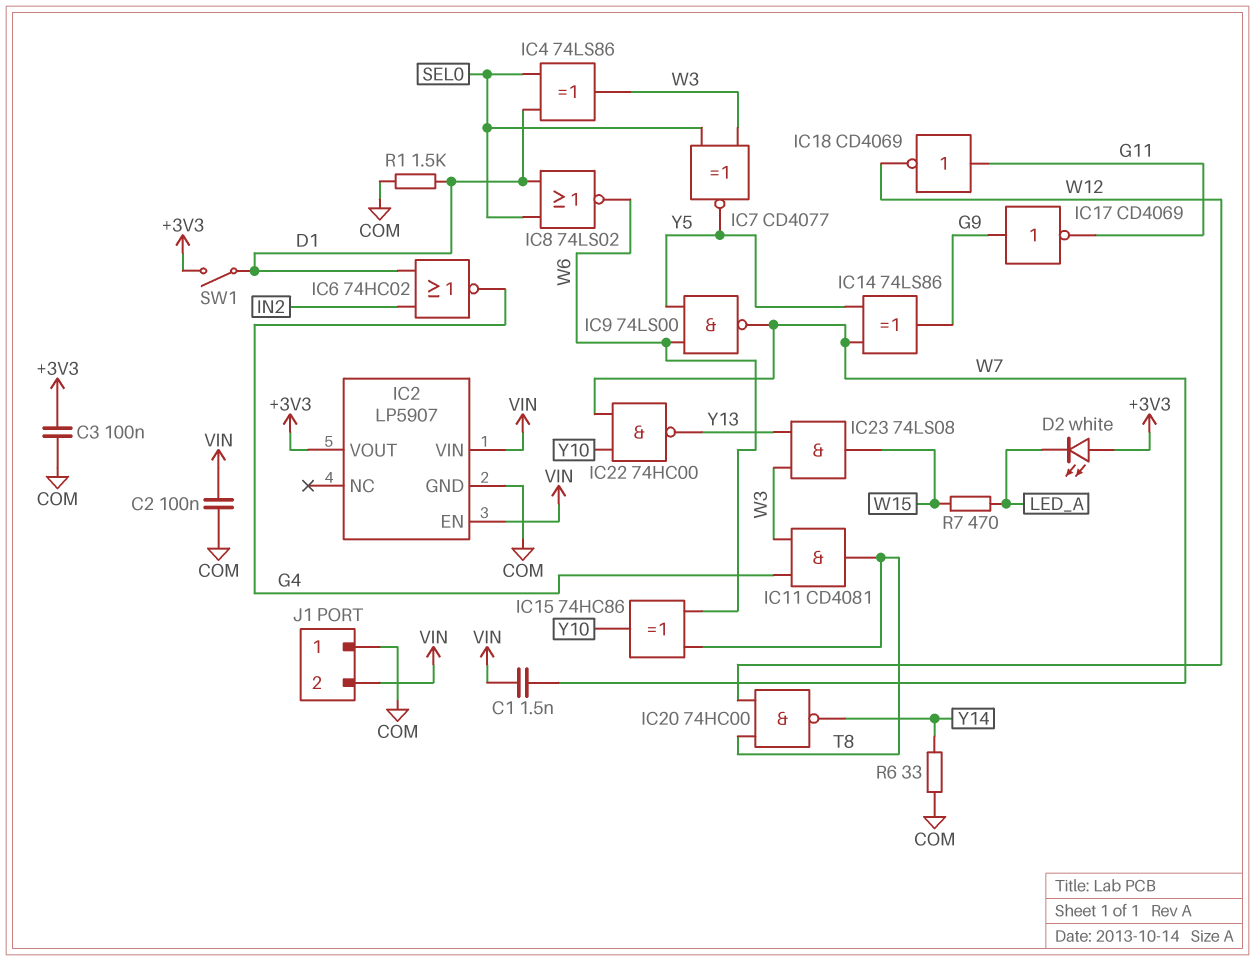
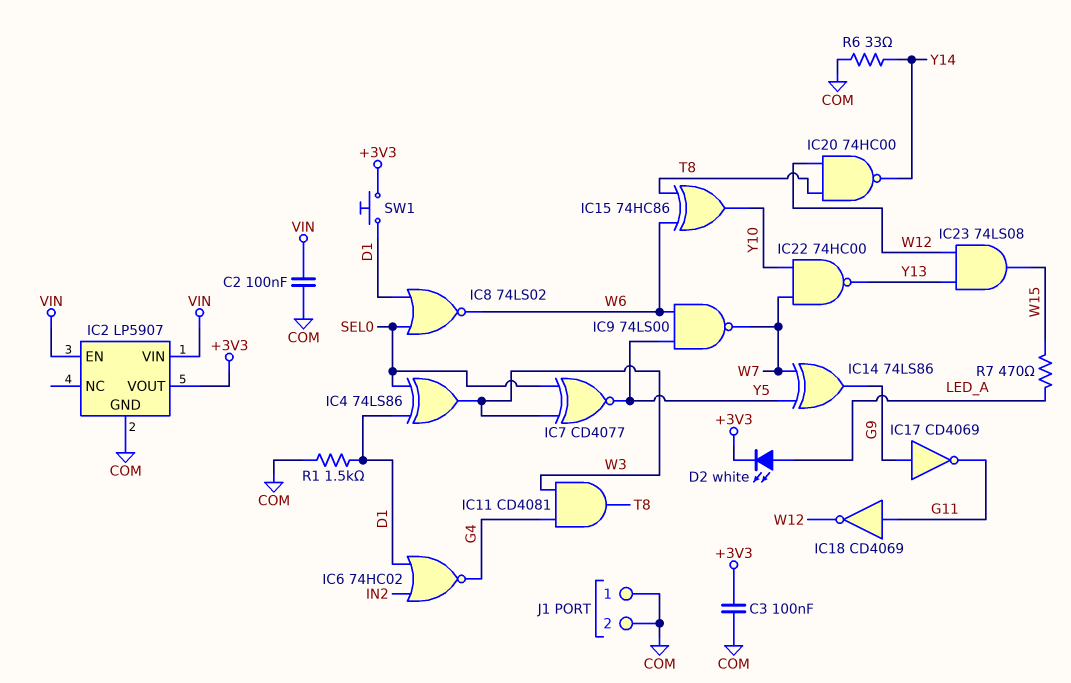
C1: 1.5nF (VIN, W7) -> none
D2: LED white (A +3V3, K LED_A) -> LED white (A LED_A, K +3V3)
IC23: AND 74LS08 (in W3, in Y13, out W15) -> AND 74LS08 (in W12, in Y13, out W15)
J1 pin 2: VIN -> COM
SW1: switch (+3V3, D1) -> button (+3V3, D1)

